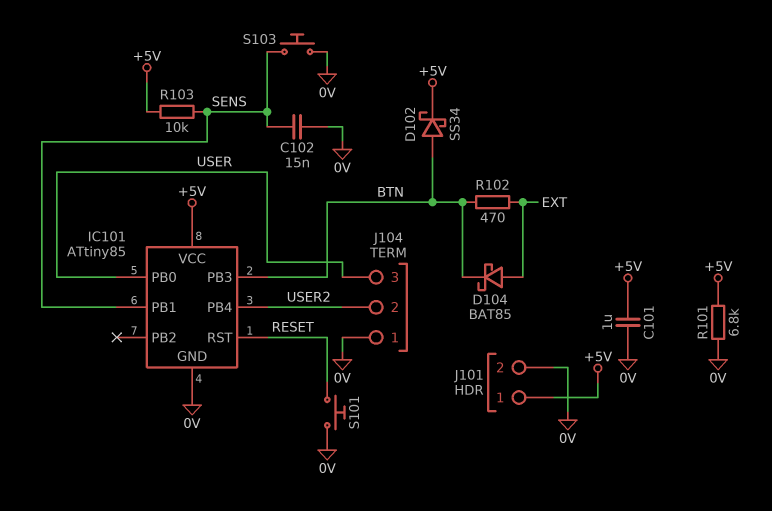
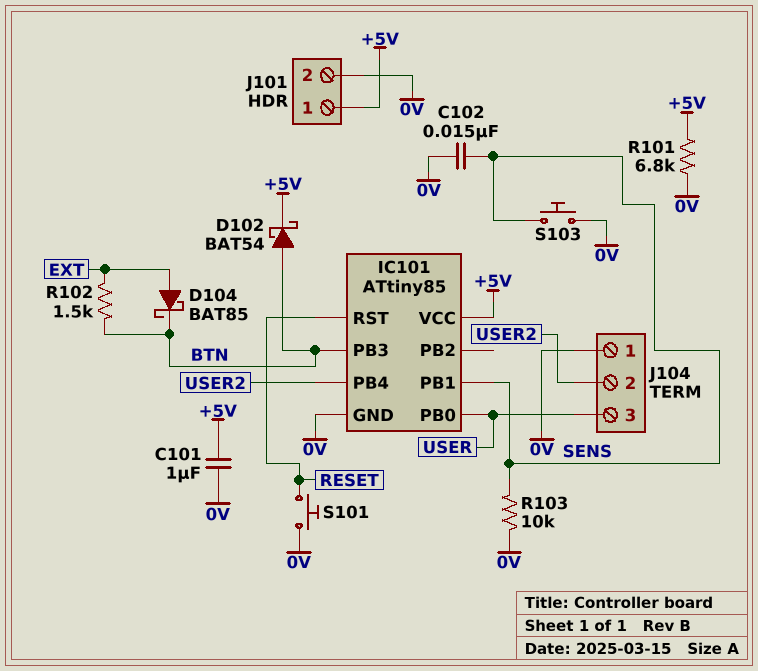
D102: schottky SS34 (A BTN, K +5V) -> schottky BAT54 (A BTN, K +5V)
R102: 470 (BTN, EXT) -> 1.5k (BTN, EXT)
R103: 10k (+5V, SENS) -> 10k (0V, SENS)

